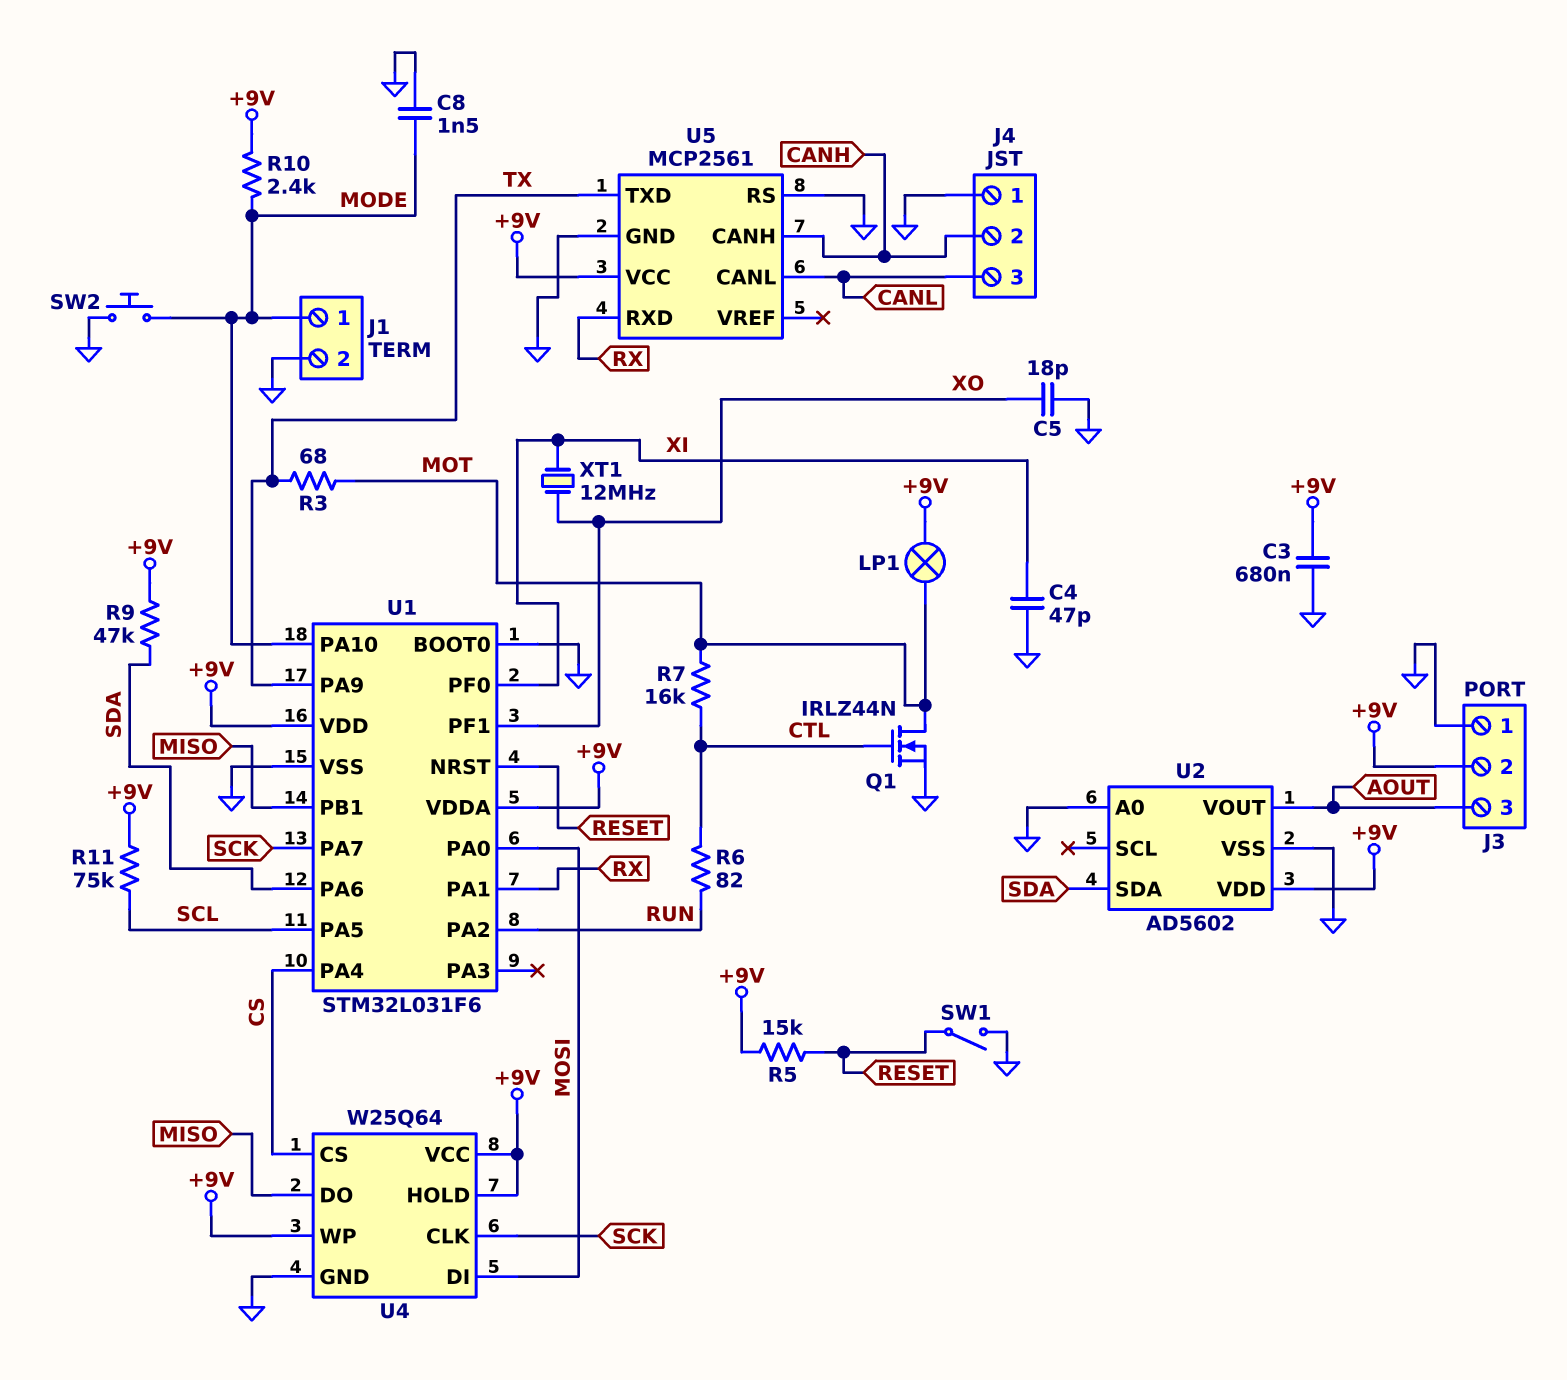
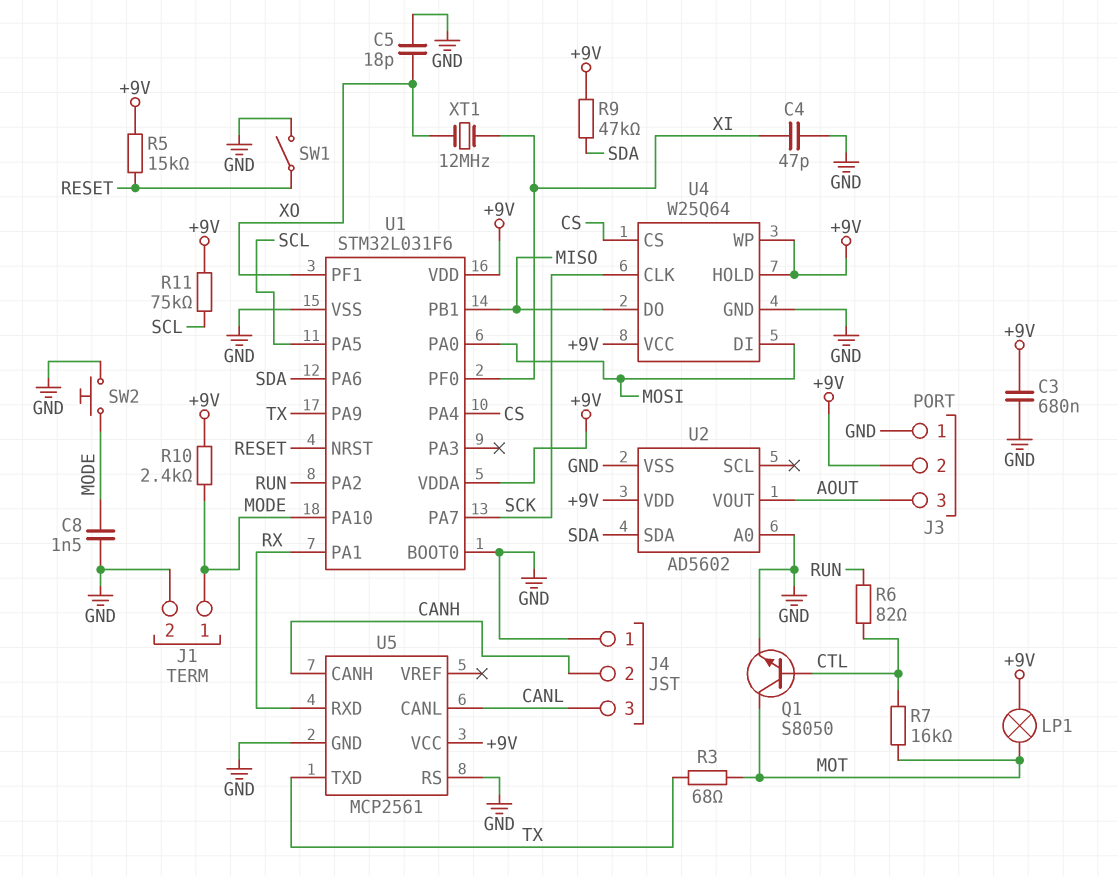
Q1: NMOS IRLZ44N (G CTL, D MOT, S GND) -> NPN S8050 (B CTL, C MOT, E GND)

